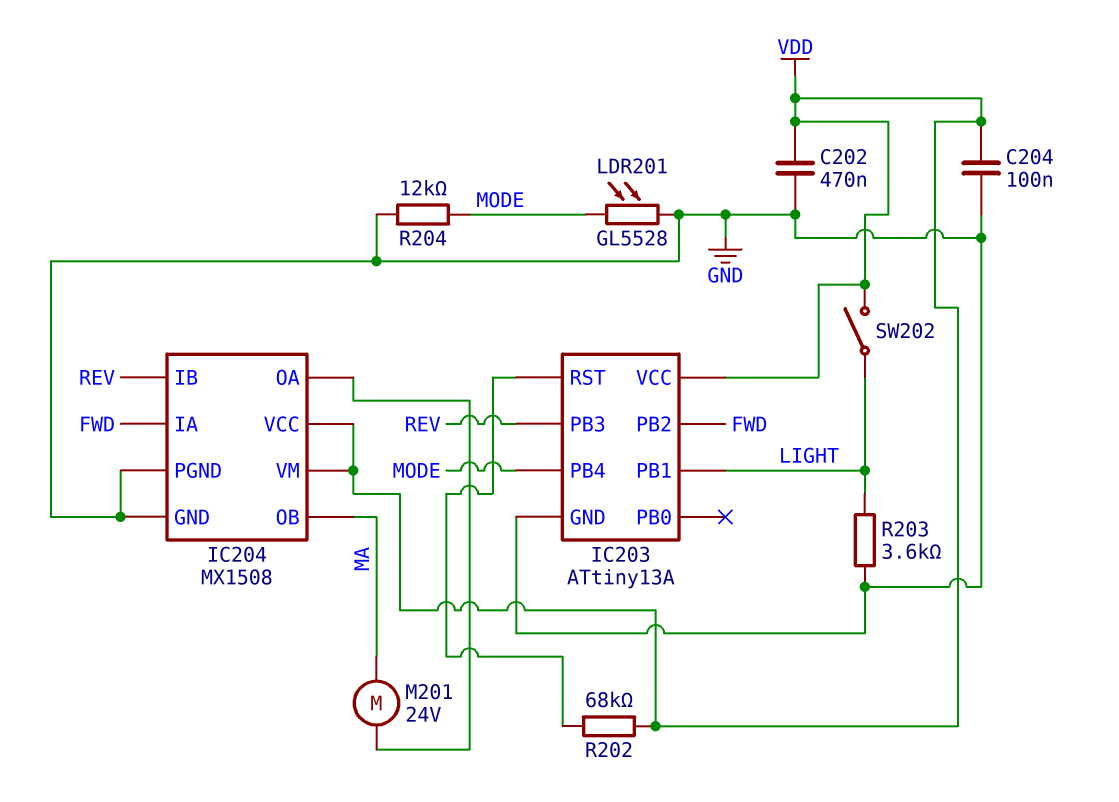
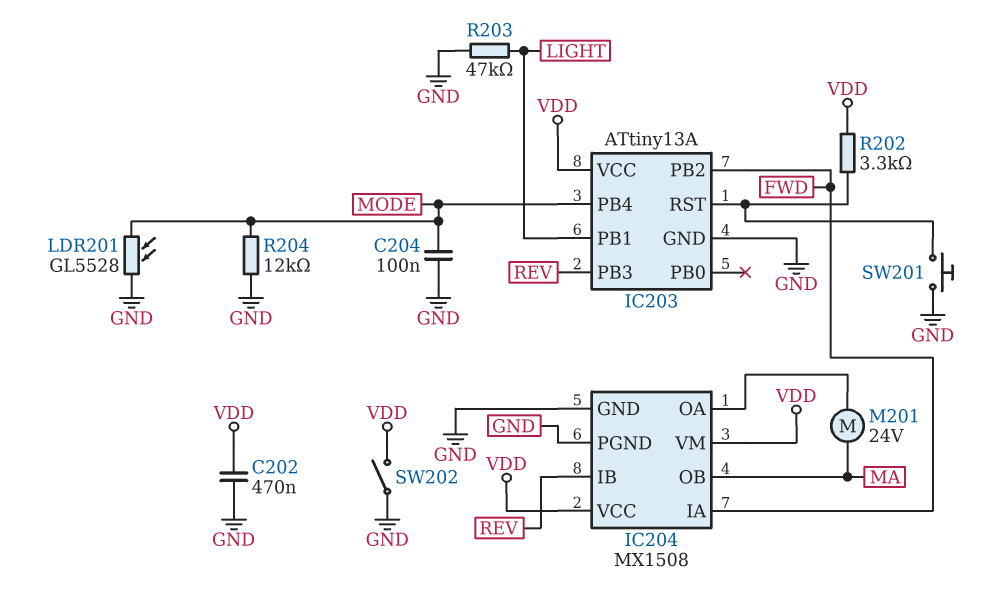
C204: 100nF (GND, VDD) -> 100nF (GND, MODE)
R202: 68k (IC203/RST, VDD) -> 3.3k (IC203/RST, VDD)
R203: 3.6k (GND, LIGHT) -> 47k (GND, LIGHT)
SW201: none -> button (GND, IC203/RST)
SW202: switch (LIGHT, VDD) -> switch (GND, VDD)

